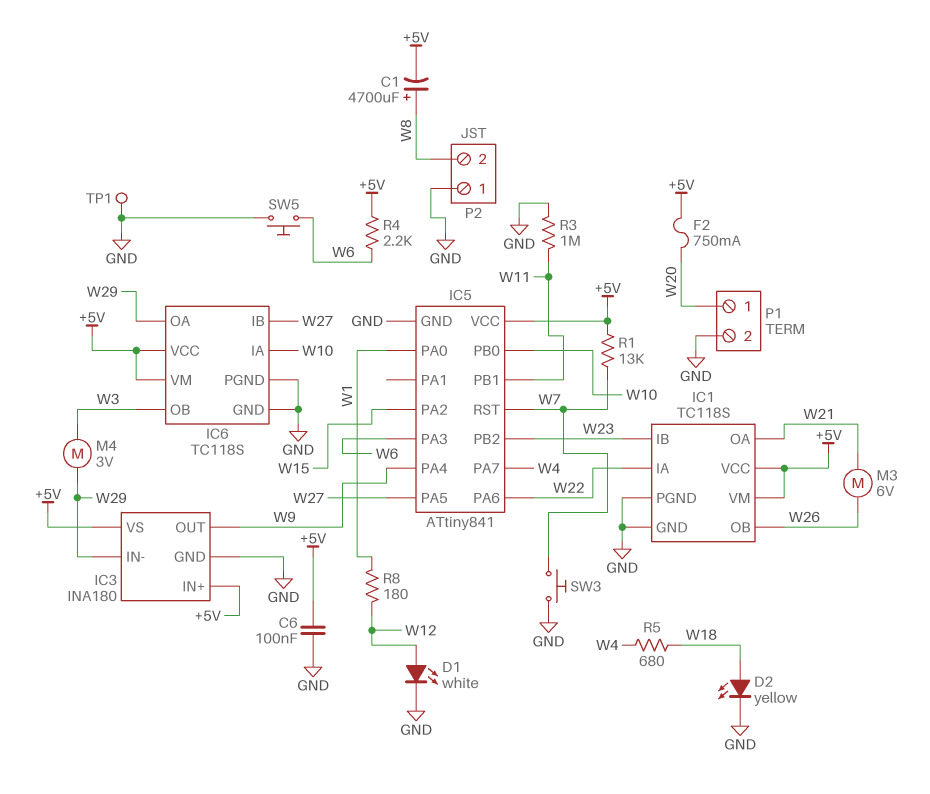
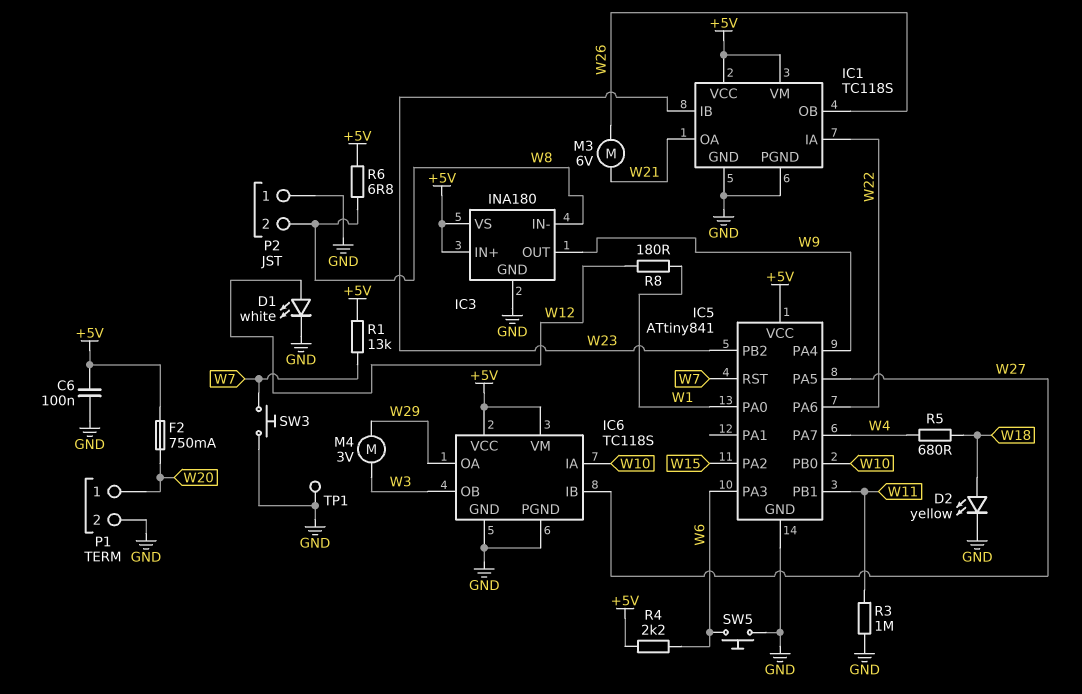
C1: 4700uF (plus W8, minus +5V) -> none
IC3 pin IN-: W29 -> W8
R6: none -> 6.8 (+5V, W8)

